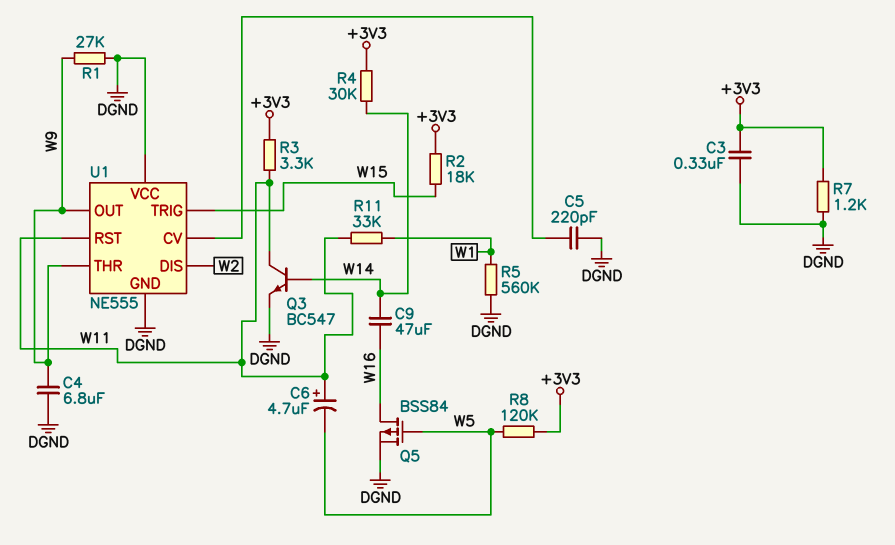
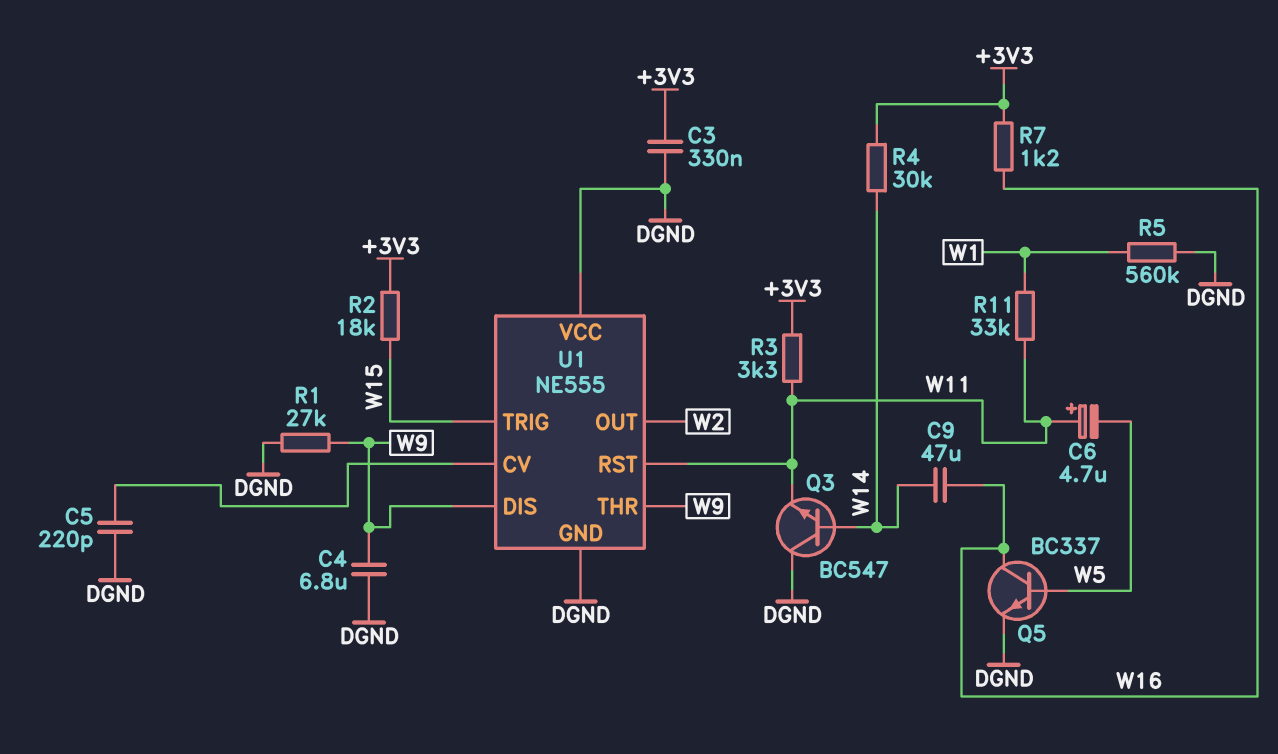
Q3: NPN BC547 (B W14, C W11, E DGND) -> NPN BC547 (B W14, C DGND, E W11)
Q5: PMOS BSS84 (G W5, D W16, S DGND) -> NPN BC337 (B W5, C W16, E DGND)
R7: 1.2k (+3V3, DGND) -> 1.2k (+3V3, W16)
R8: 120k (+3V3, W5) -> none
U1 pin DIS: W2 -> W9
U1 pin OUT: W9 -> W2

